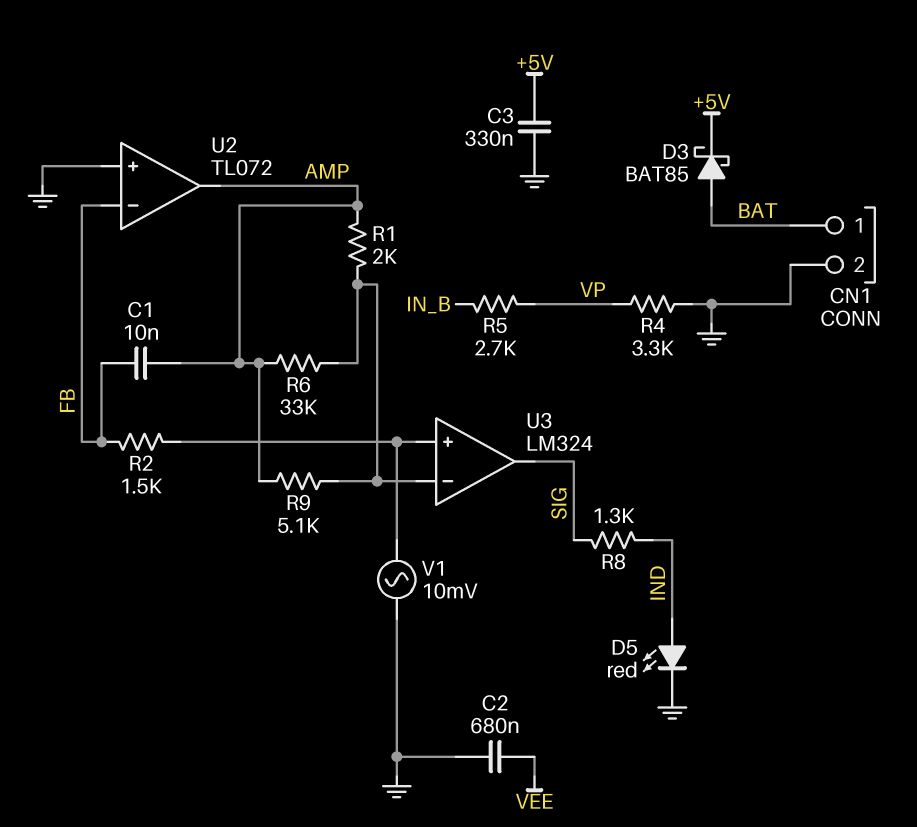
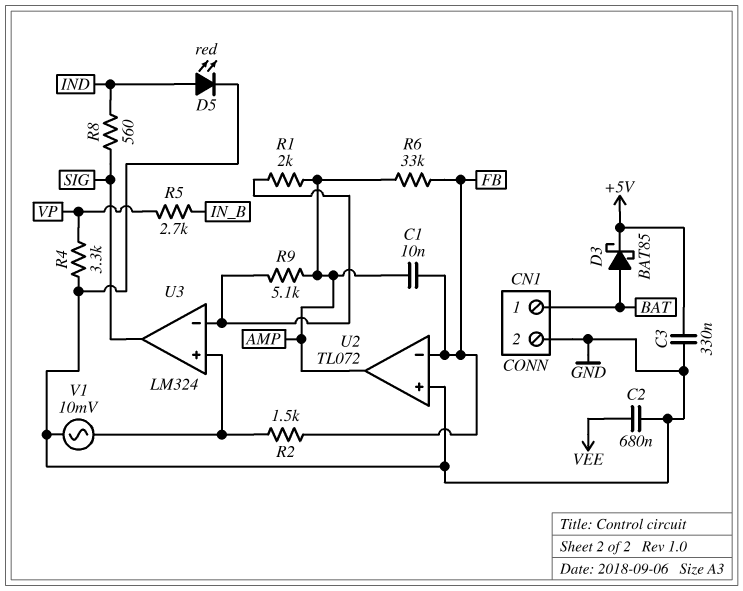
R6: 33k (AMP, U3/in-) -> 33k (AMP, FB)
R8: 1.3k (IND, SIG) -> 560 (IND, SIG)

